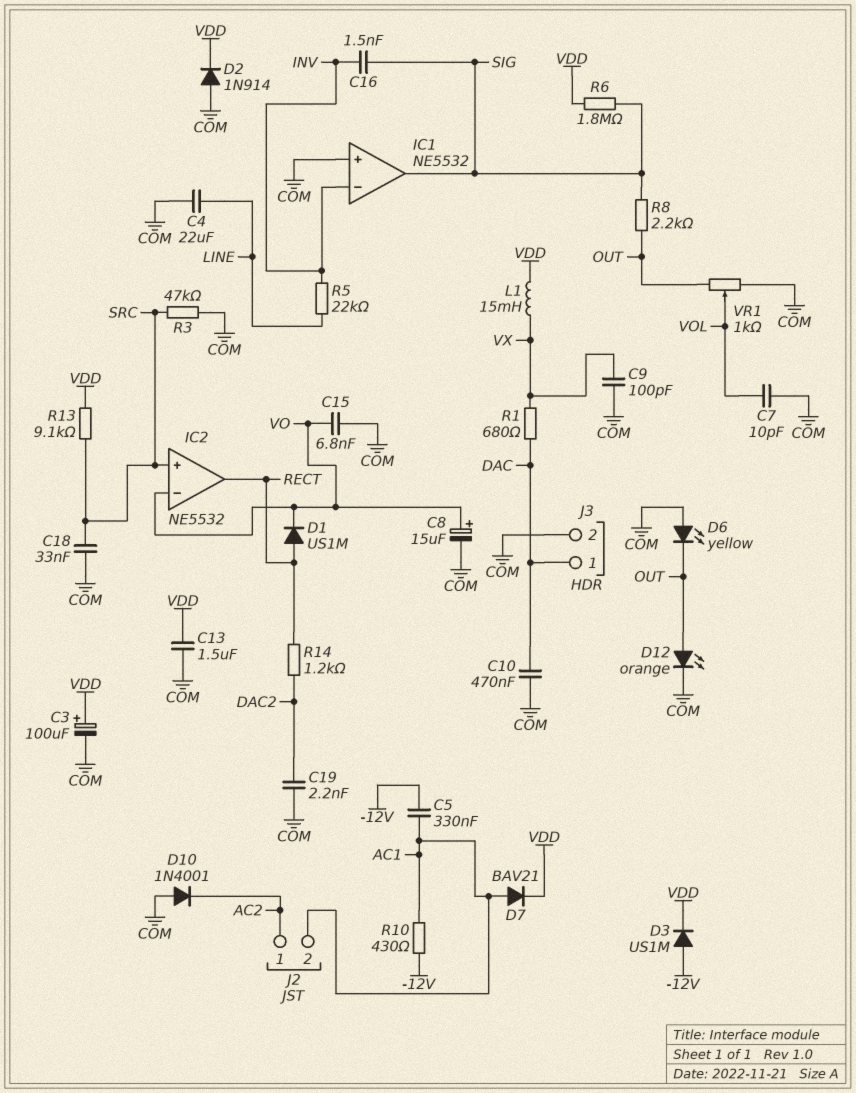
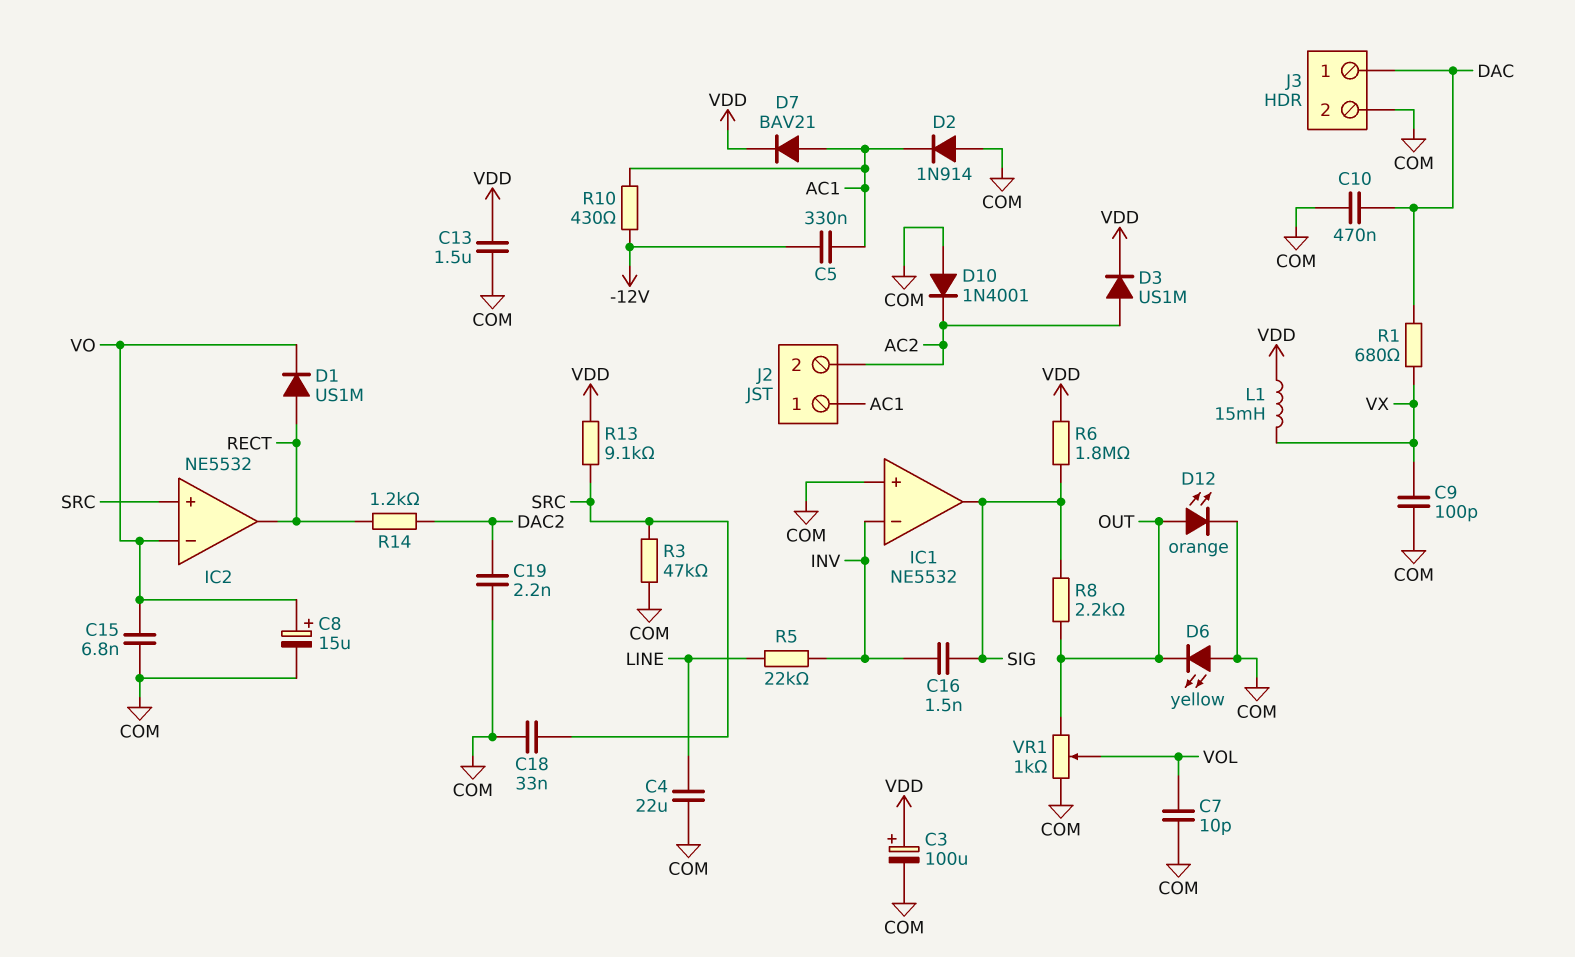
D2: diode 1N914 (A COM, K VDD) -> diode 1N914 (A COM, K AC1)
D3: diode US1M (A -12V, K VDD) -> diode US1M (A AC2, K VDD)
J2 pin 1: AC2 -> AC1
J2 pin 2: AC1 -> AC2

